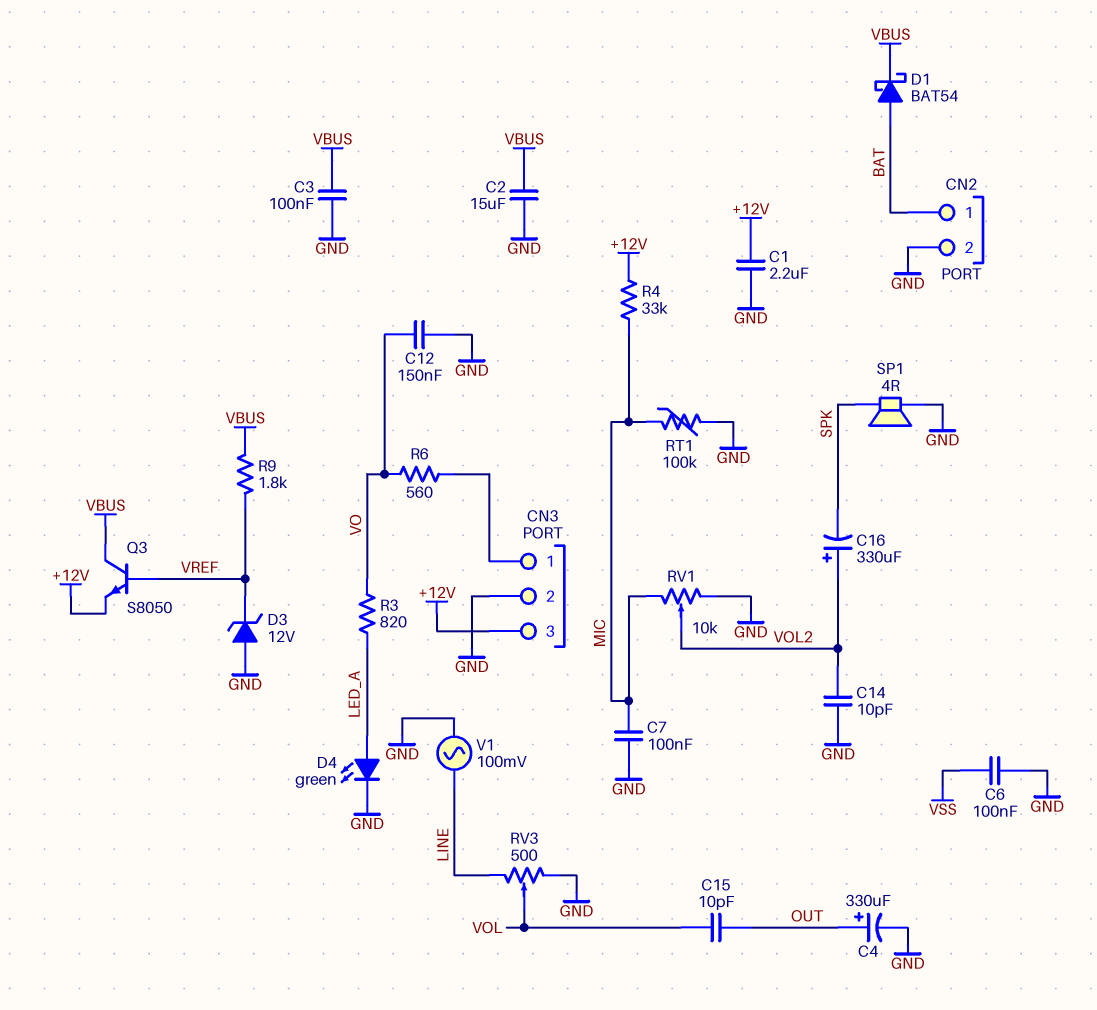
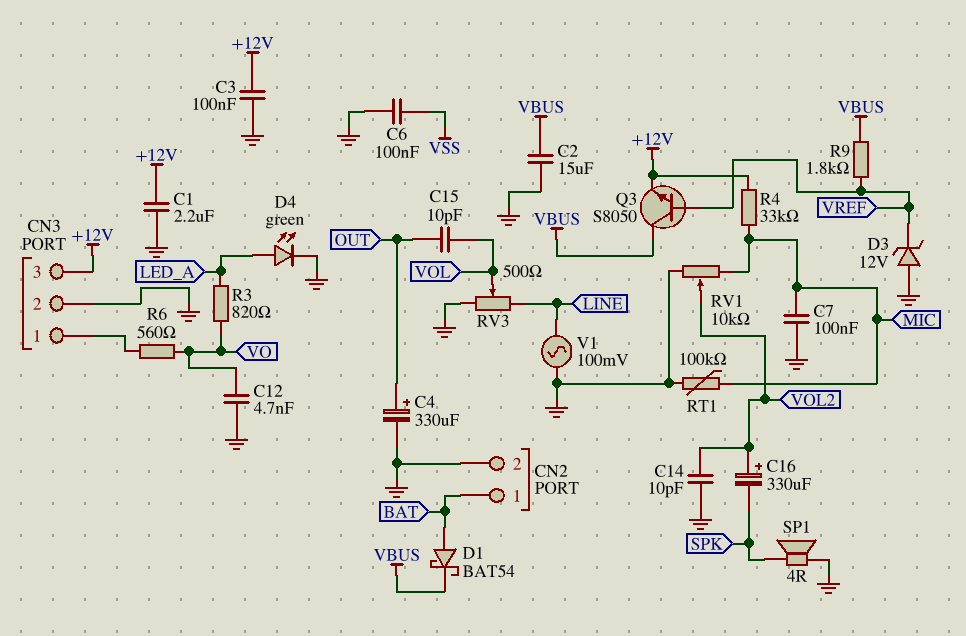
C3: 100nF (GND, VBUS) -> 100nF (+12V, GND)
C12: 150nF (GND, VO) -> 4.7nF (GND, VO)

